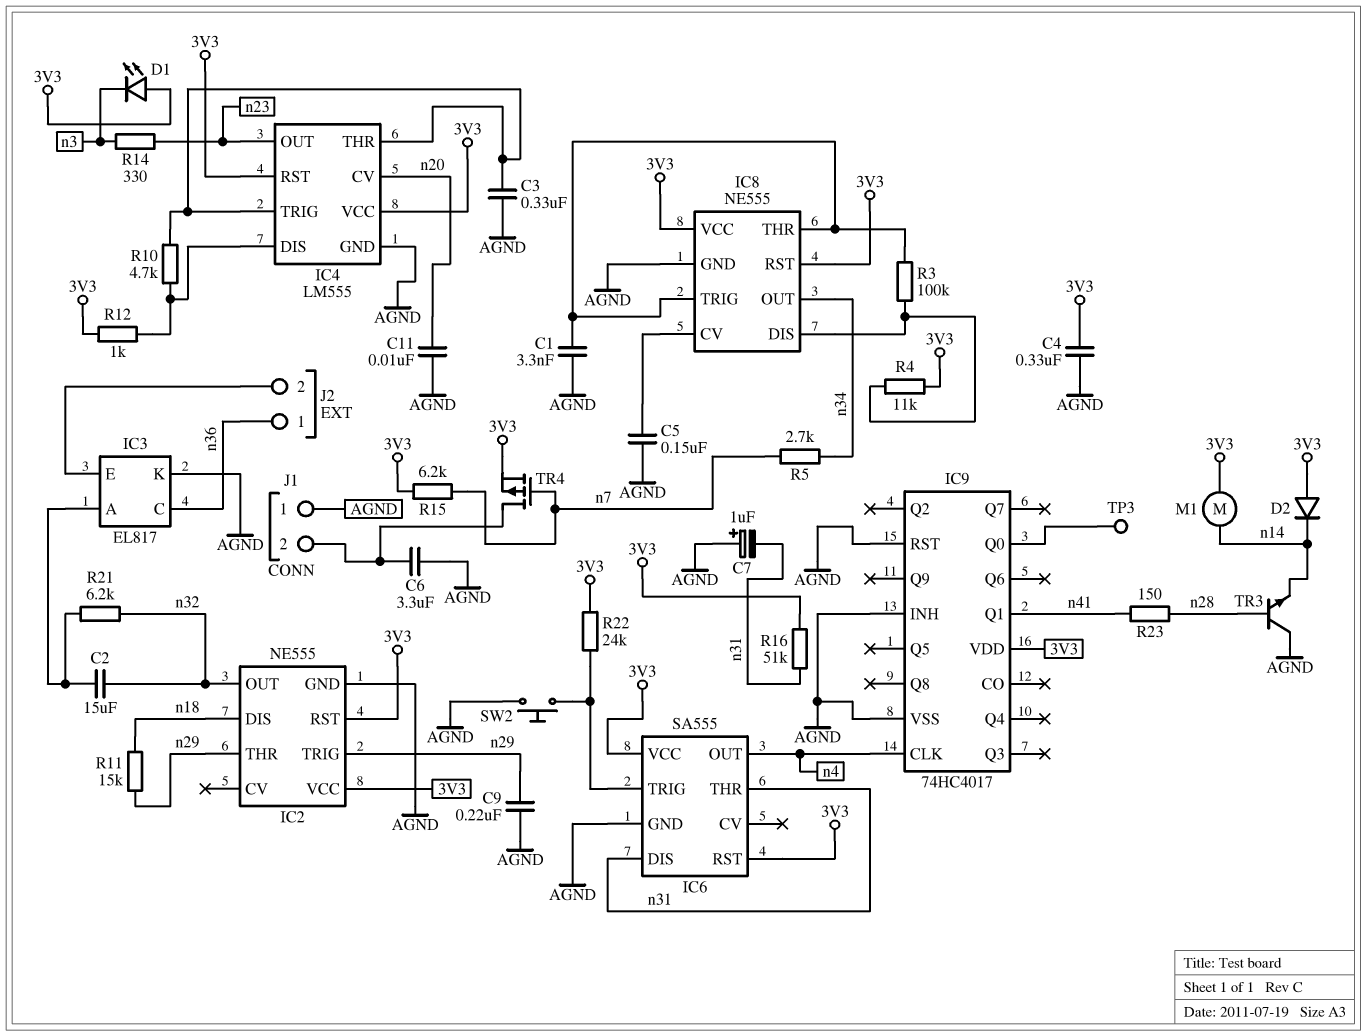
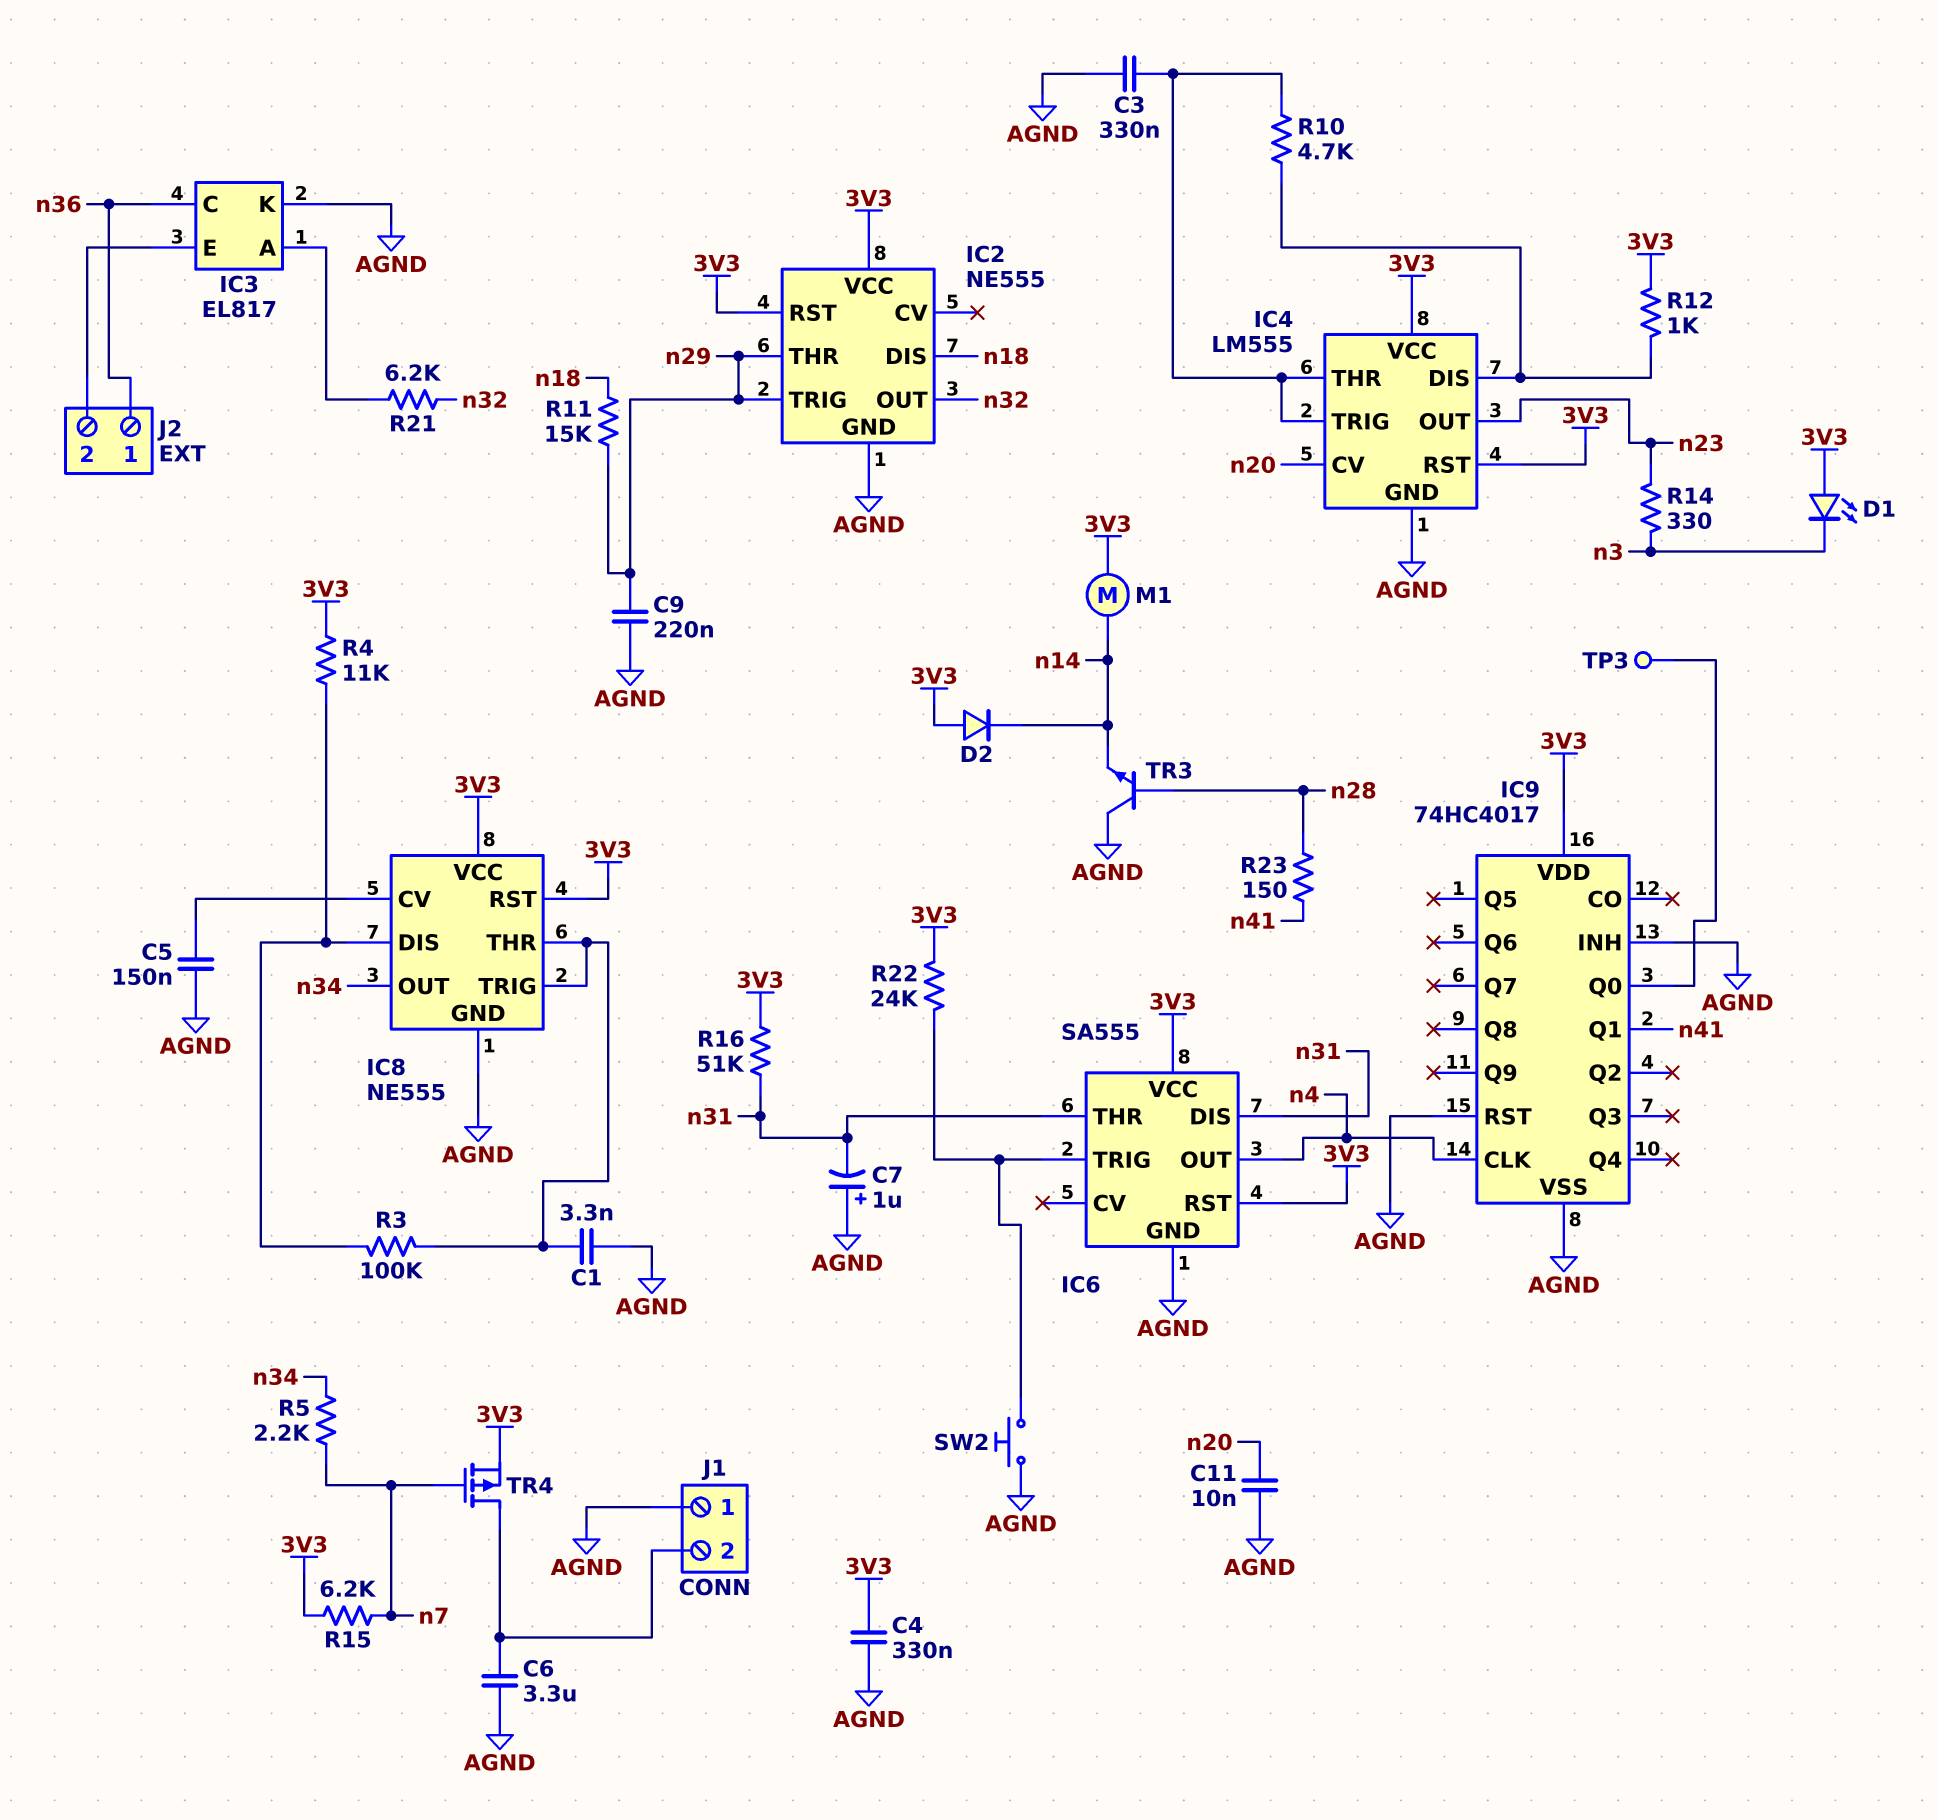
C2: 15uF (IC3/A, n32) -> none
R5: 2.7k (n7, n34) -> 2.2k (n7, n34)

